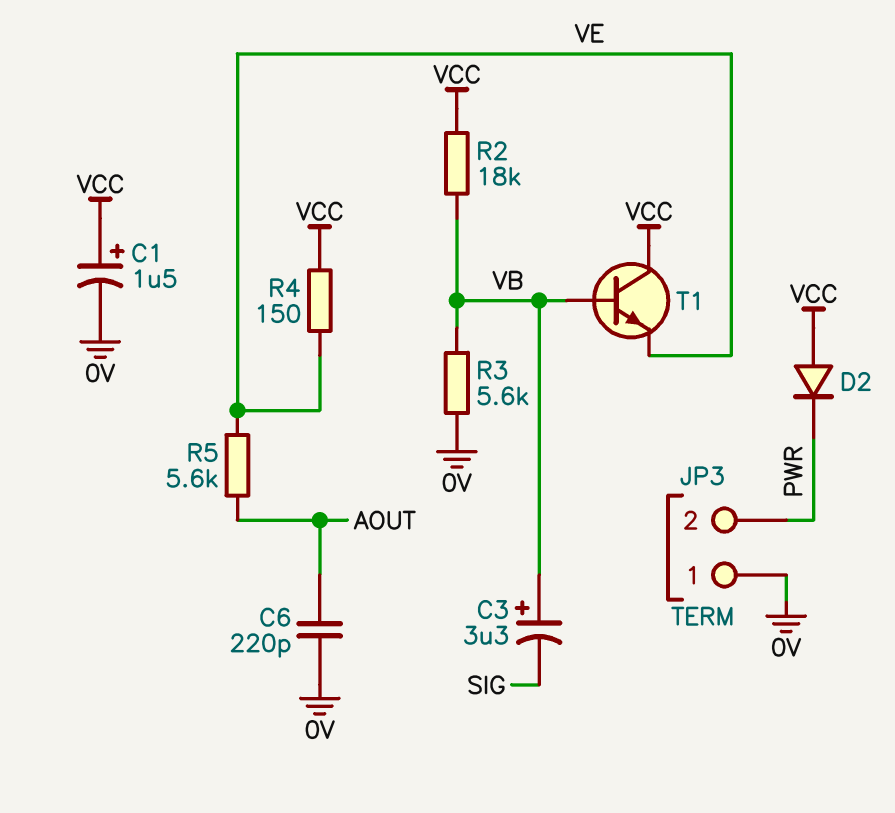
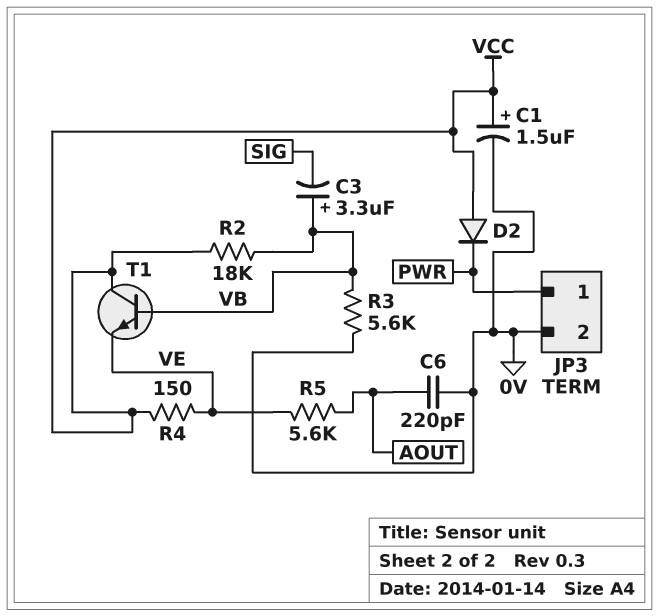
JP3 pin 1: 0V -> PWR
JP3 pin 2: PWR -> 0V

